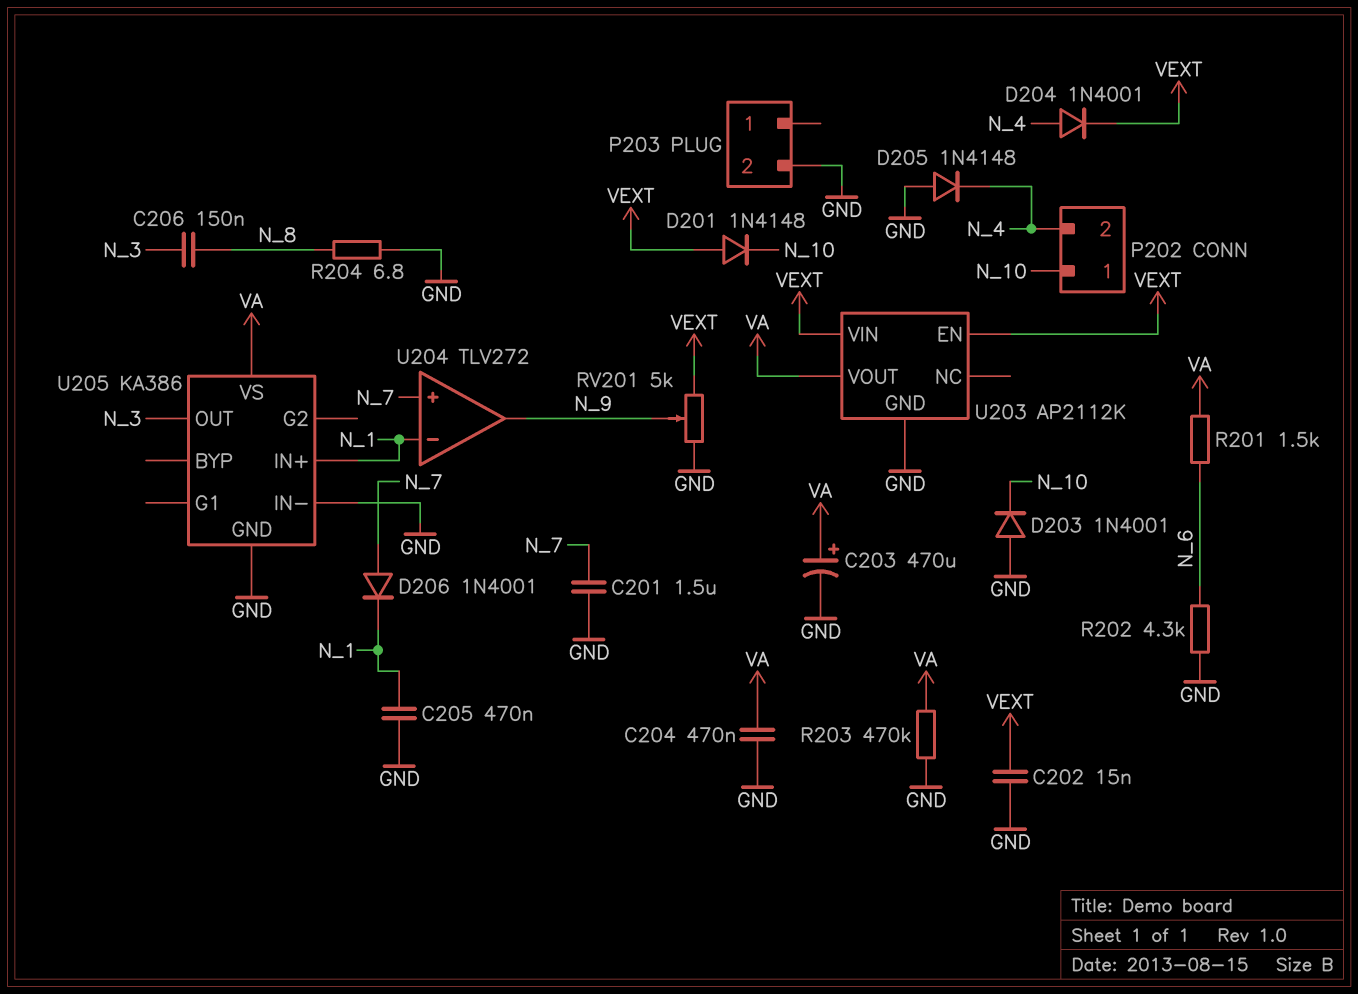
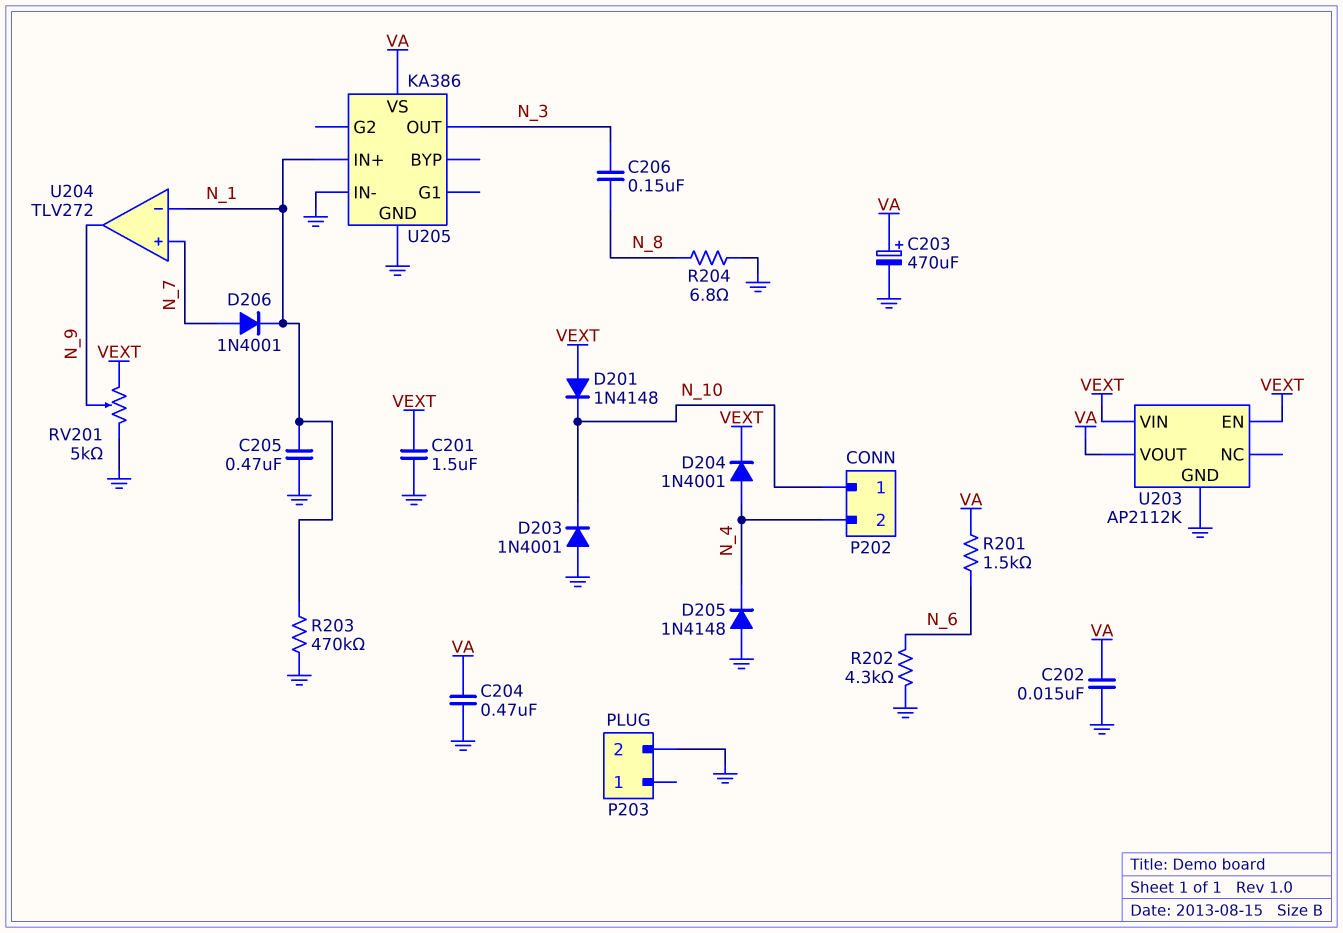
C201: 1.5uF (GND, N_7) -> 1.5uF (GND, VEXT)
C202: 15nF (GND, VEXT) -> 15nF (GND, VA)
R203: 470k (GND, VA) -> 470k (GND, N_1)

